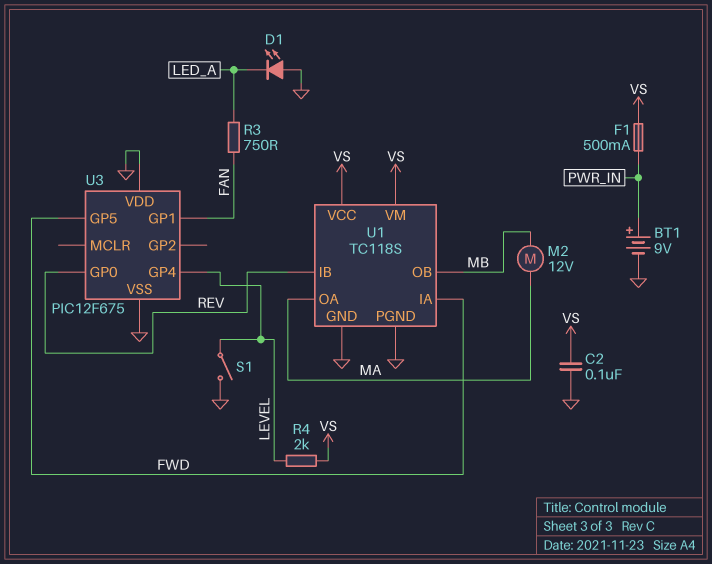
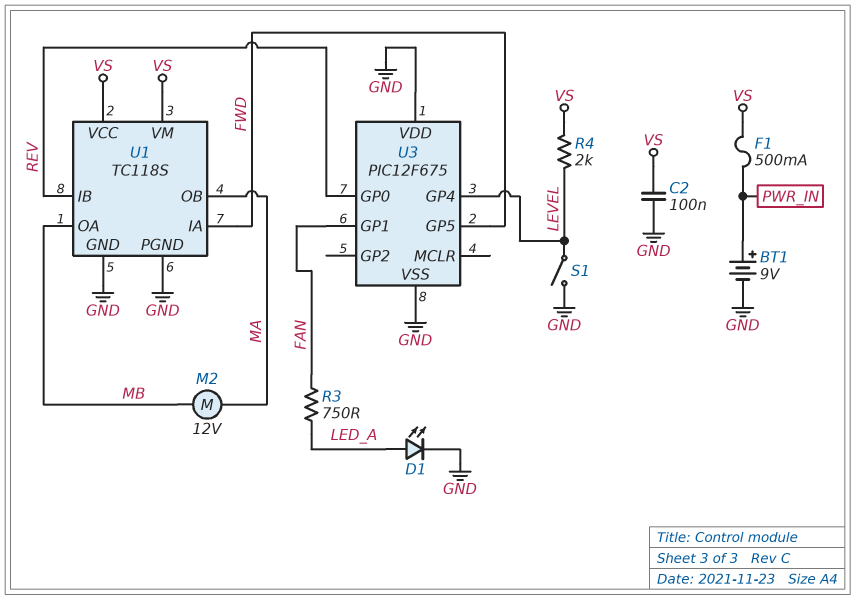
D1: LED (A GND, K LED_A) -> LED (A LED_A, K GND)
U1 pin OA: MA -> MB
U1 pin OB: MB -> MA

